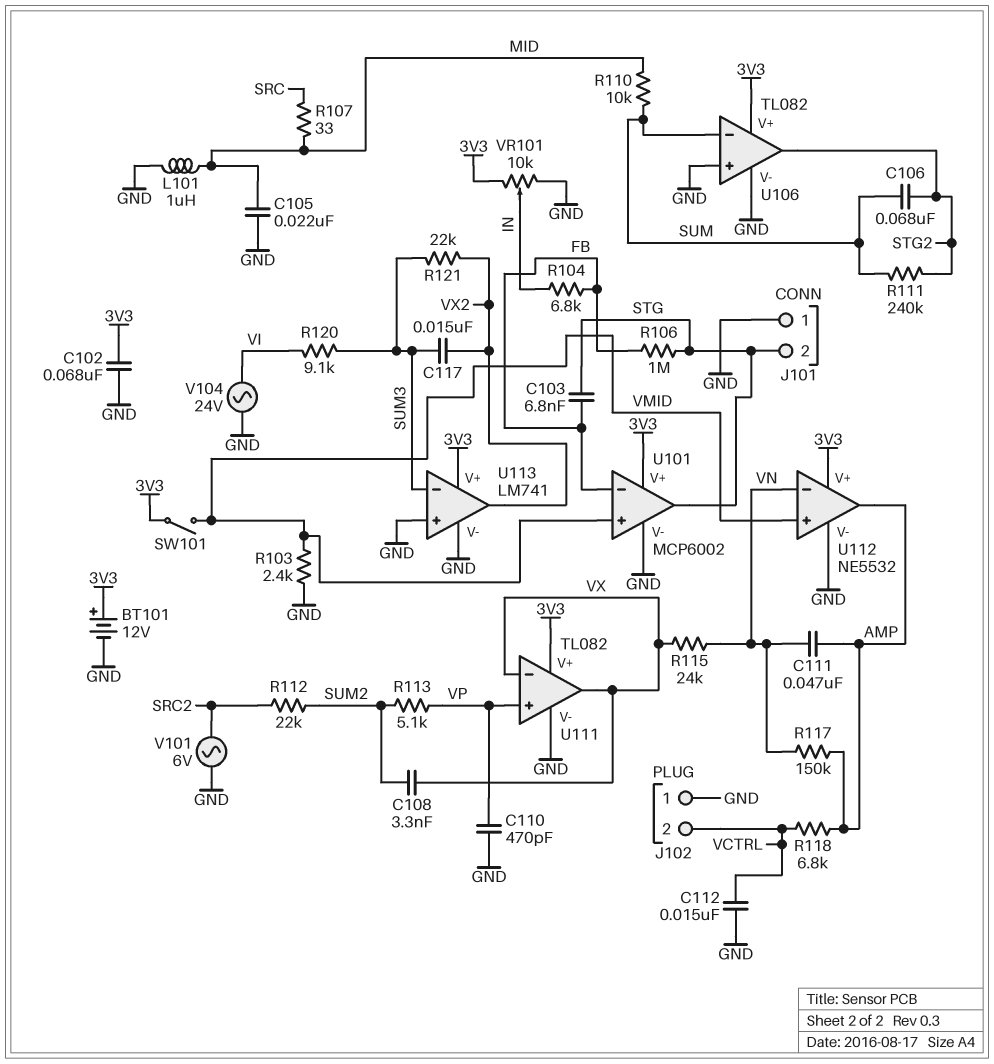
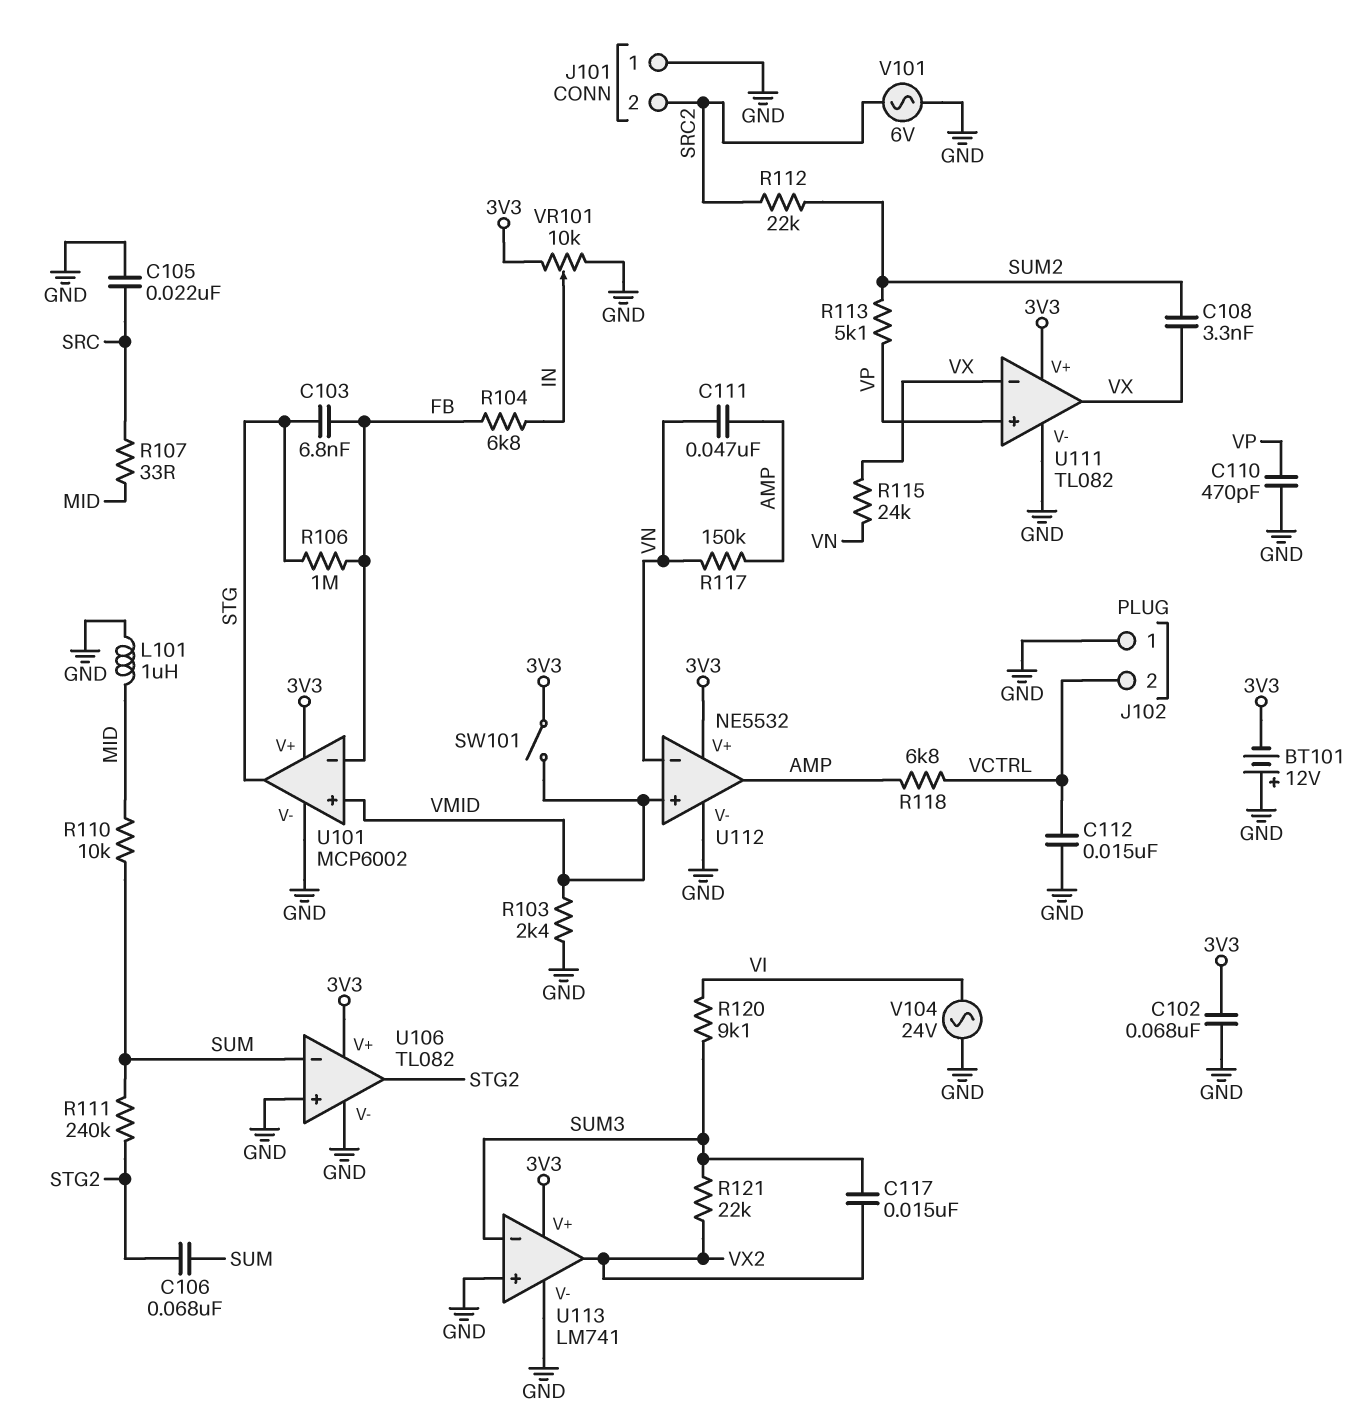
BT101: 12V (plus 3V3, minus GND) -> 12V (plus GND, minus 3V3)
C105: 22nF (GND, MID) -> 22nF (GND, SRC)
J101 pin 2: STG -> SRC2

